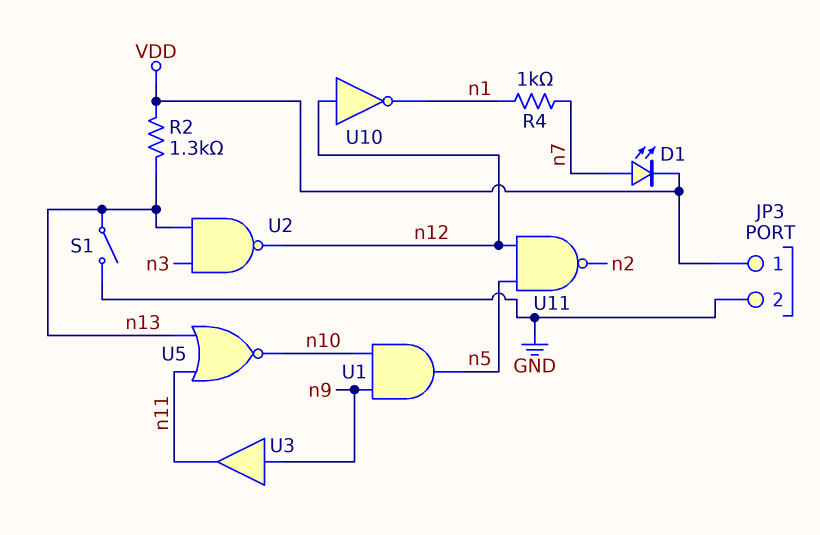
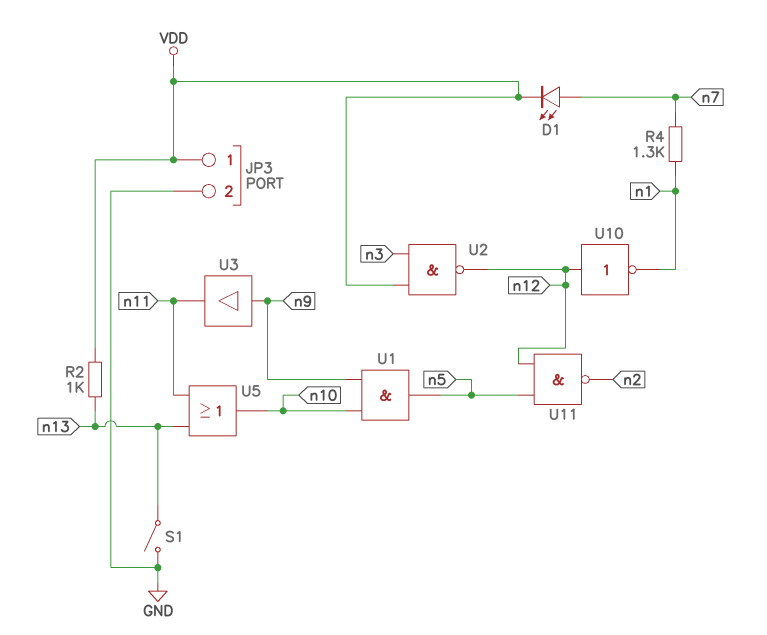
R2: 1.3k (VDD, n13) -> 1k (VDD, n13)
R4: 1k (n1, n7) -> 1.3k (n1, n7)
U2: NAND (in n3, in n13, out n12) -> NAND (in VDD, in n3, out n12)
U5: NOR (in n11, in n13, out n10) -> OR (in n11, in n13, out n10)

